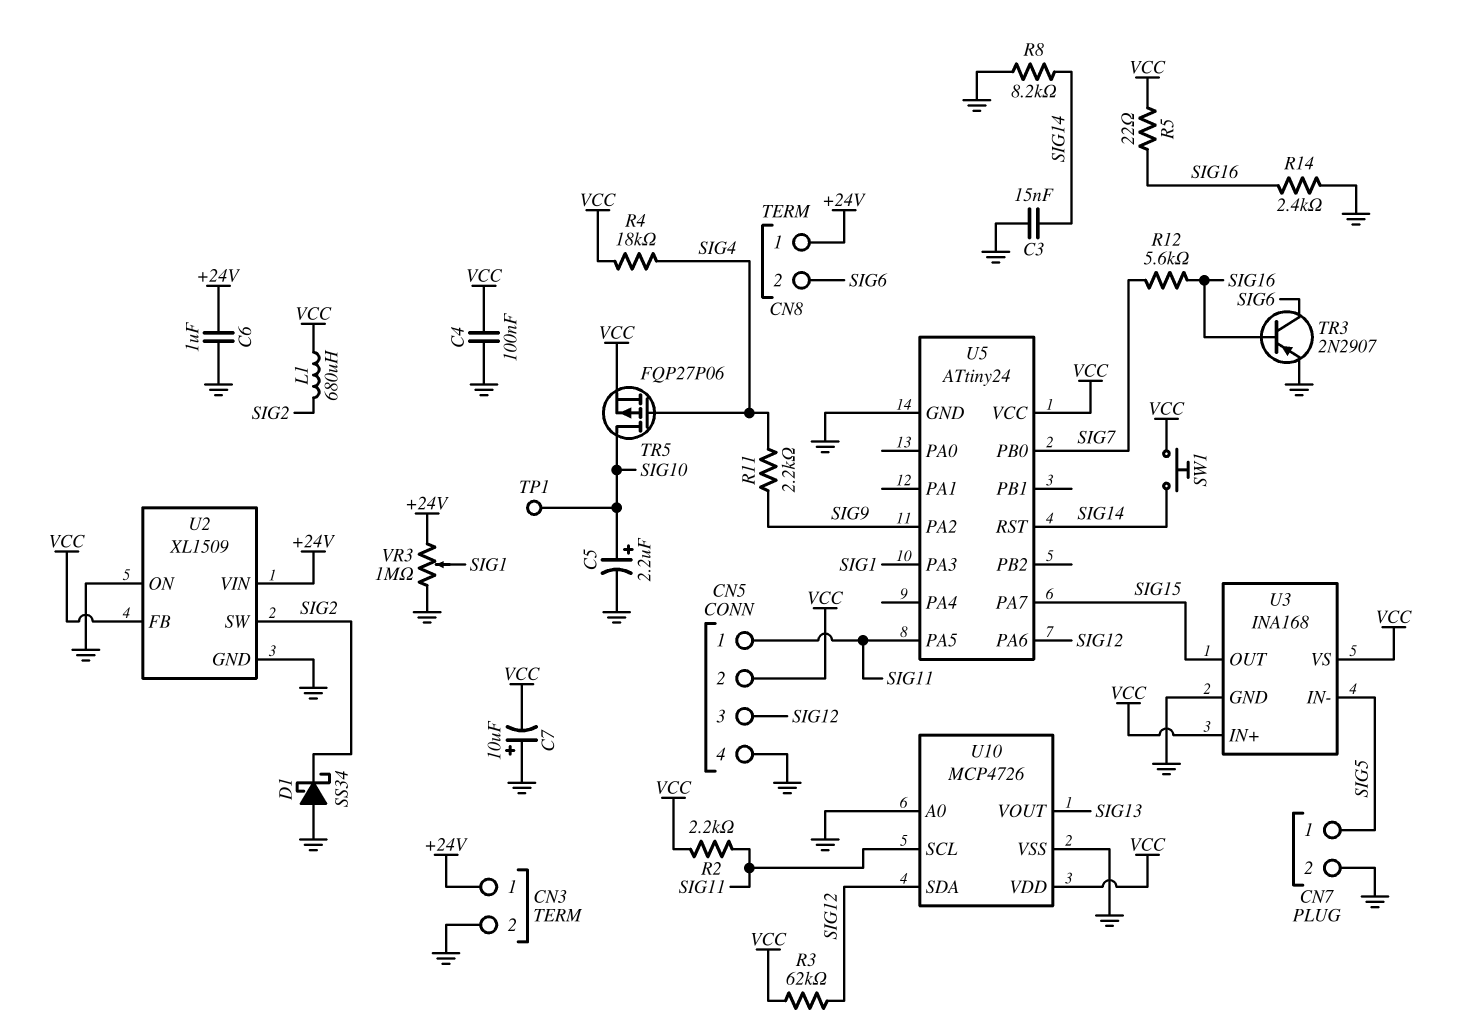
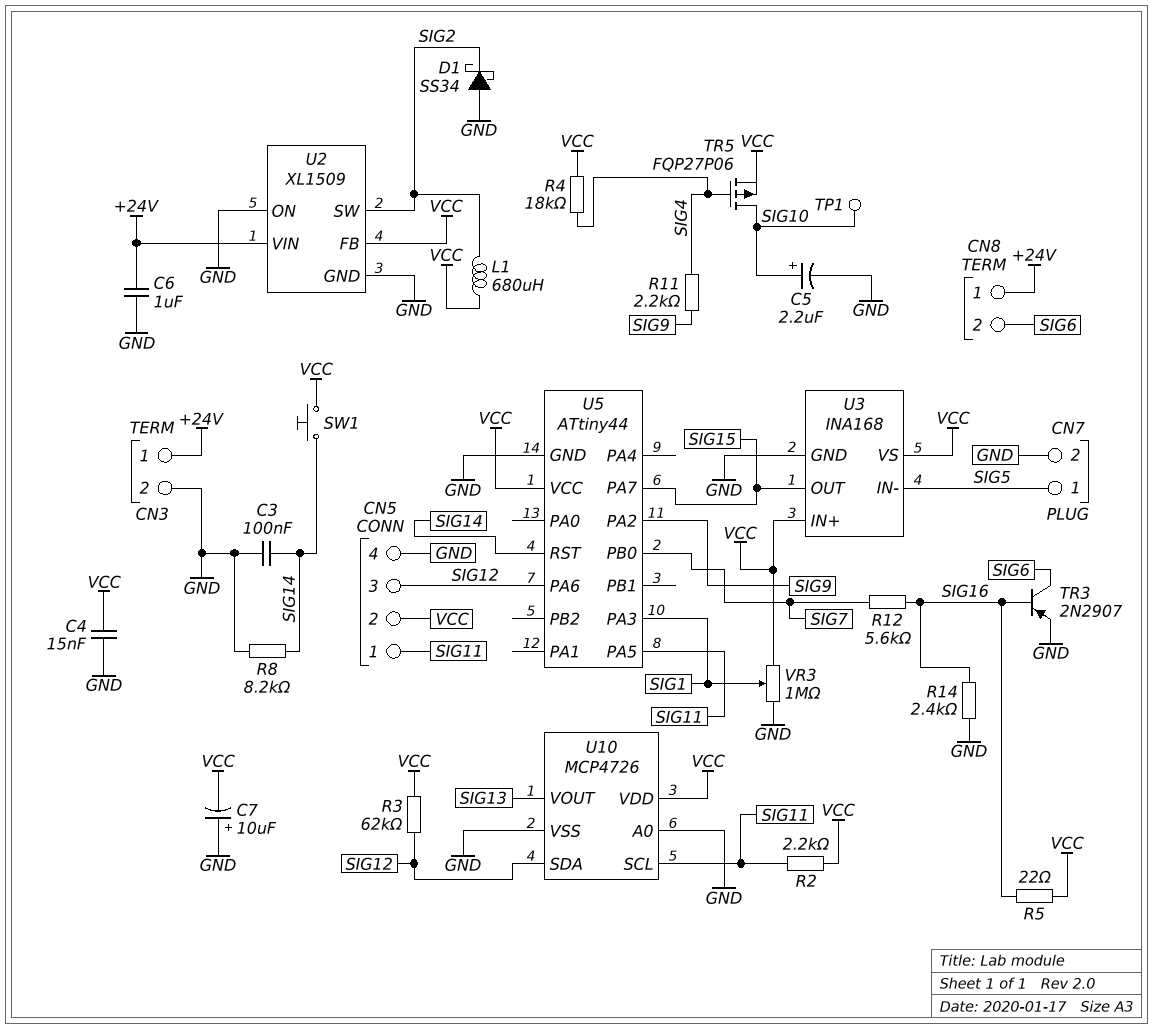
C3: 15nF (GND, SIG14) -> 100nF (GND, SIG14)
C4: 100nF (GND, VCC) -> 15nF (GND, VCC)
U5: ATtiny24 -> ATtiny44
VR3: 1M (+24V, GND, wiper SIG1) -> 1M (GND, VCC, wiper SIG1)

